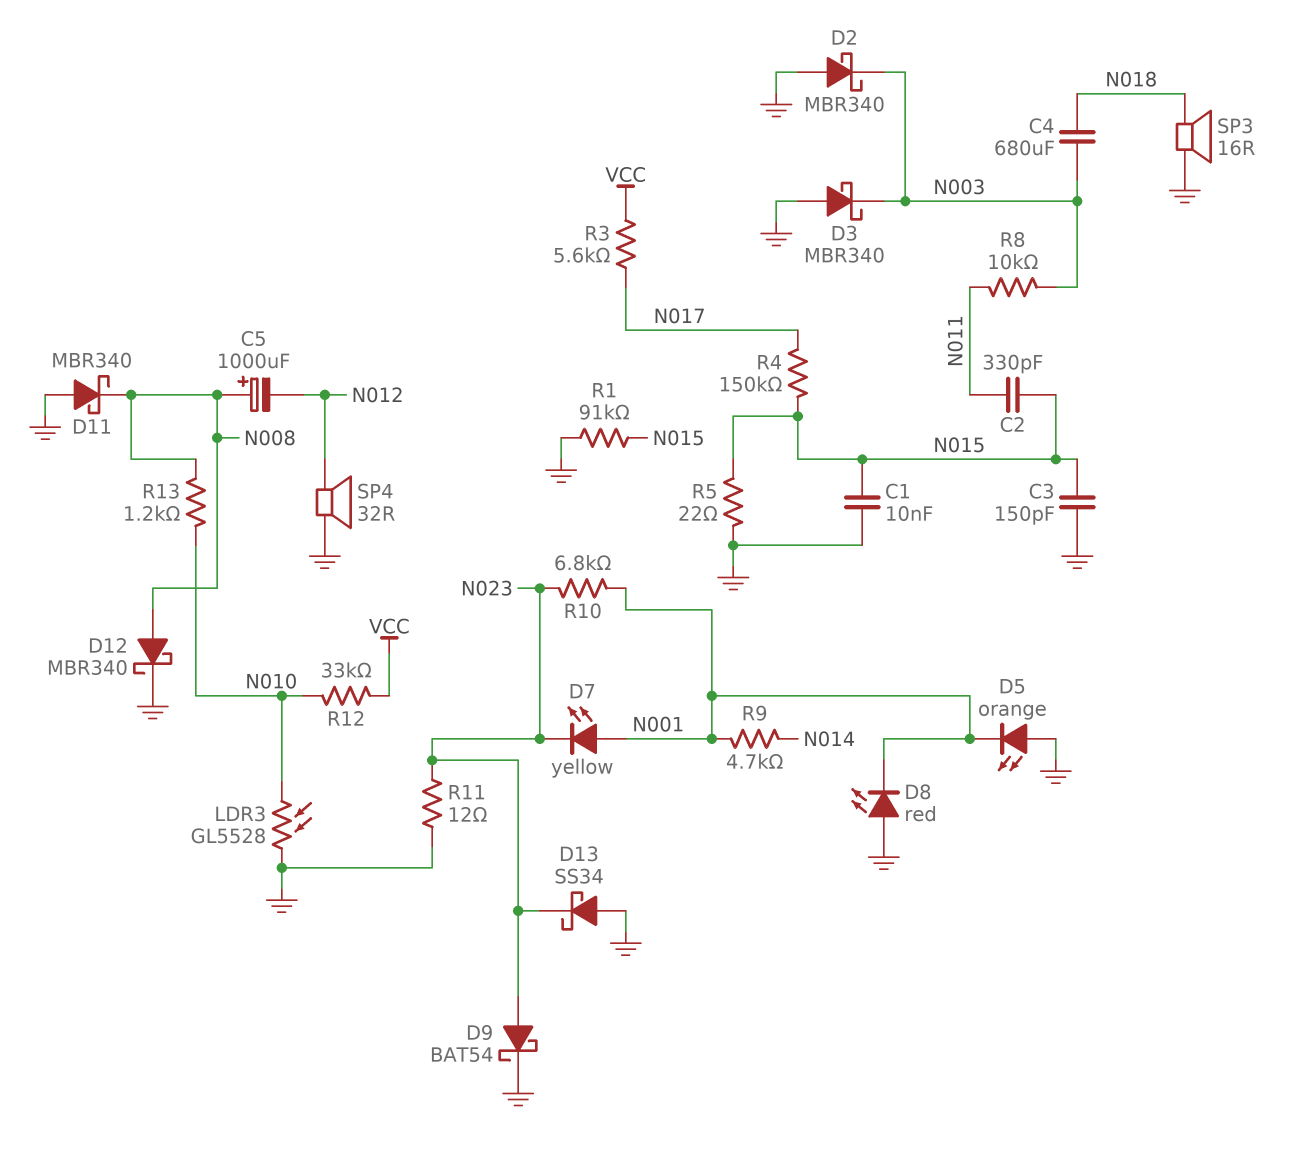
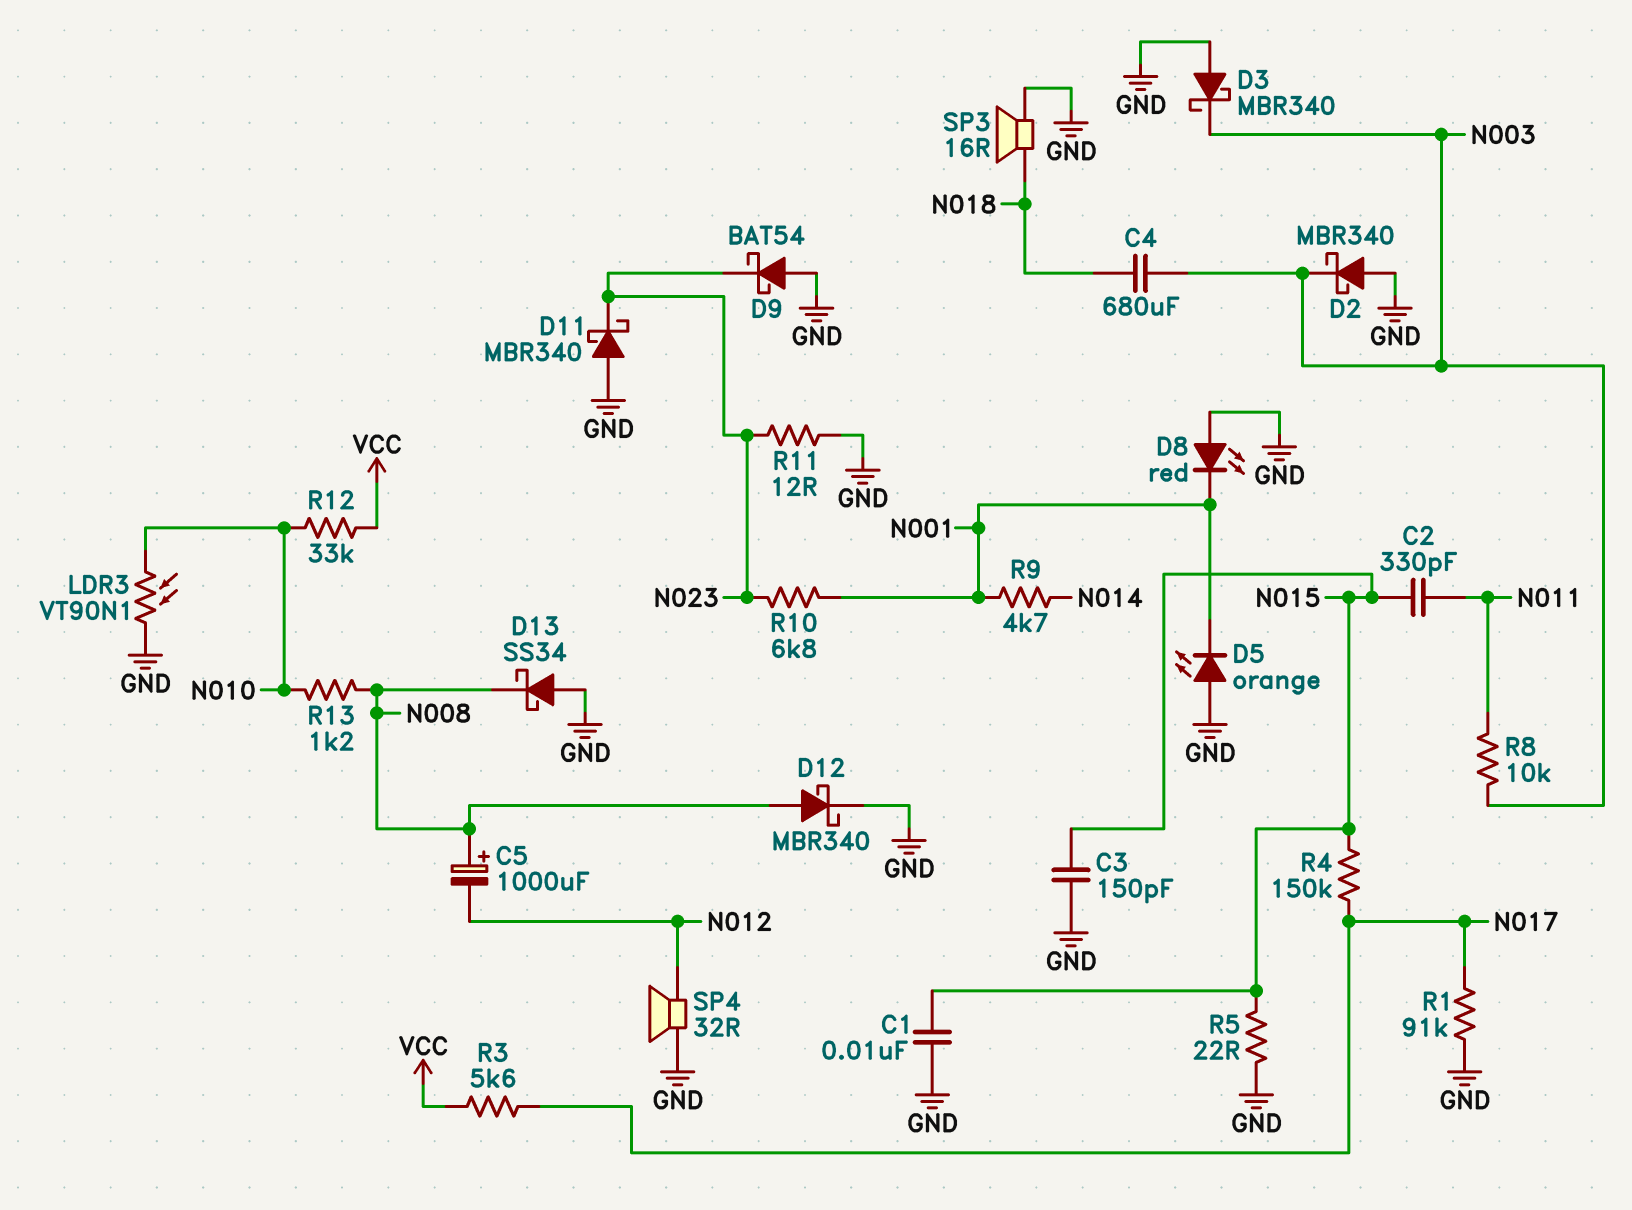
D7: LED yellow (A N001, K N023) -> none
D9: schottky BAT54 (A N023, K GND) -> schottky BAT54 (A GND, K N023)
D11: schottky MBR340 (A GND, K N008) -> schottky MBR340 (A GND, K N023)
D13: schottky SS34 (A GND, K N023) -> schottky SS34 (A GND, K N008)
LDR3: GL5528 (GND, N010) -> VT90N1 (GND, N010)
R1: 91k (GND, N015) -> 91k (GND, N017)

